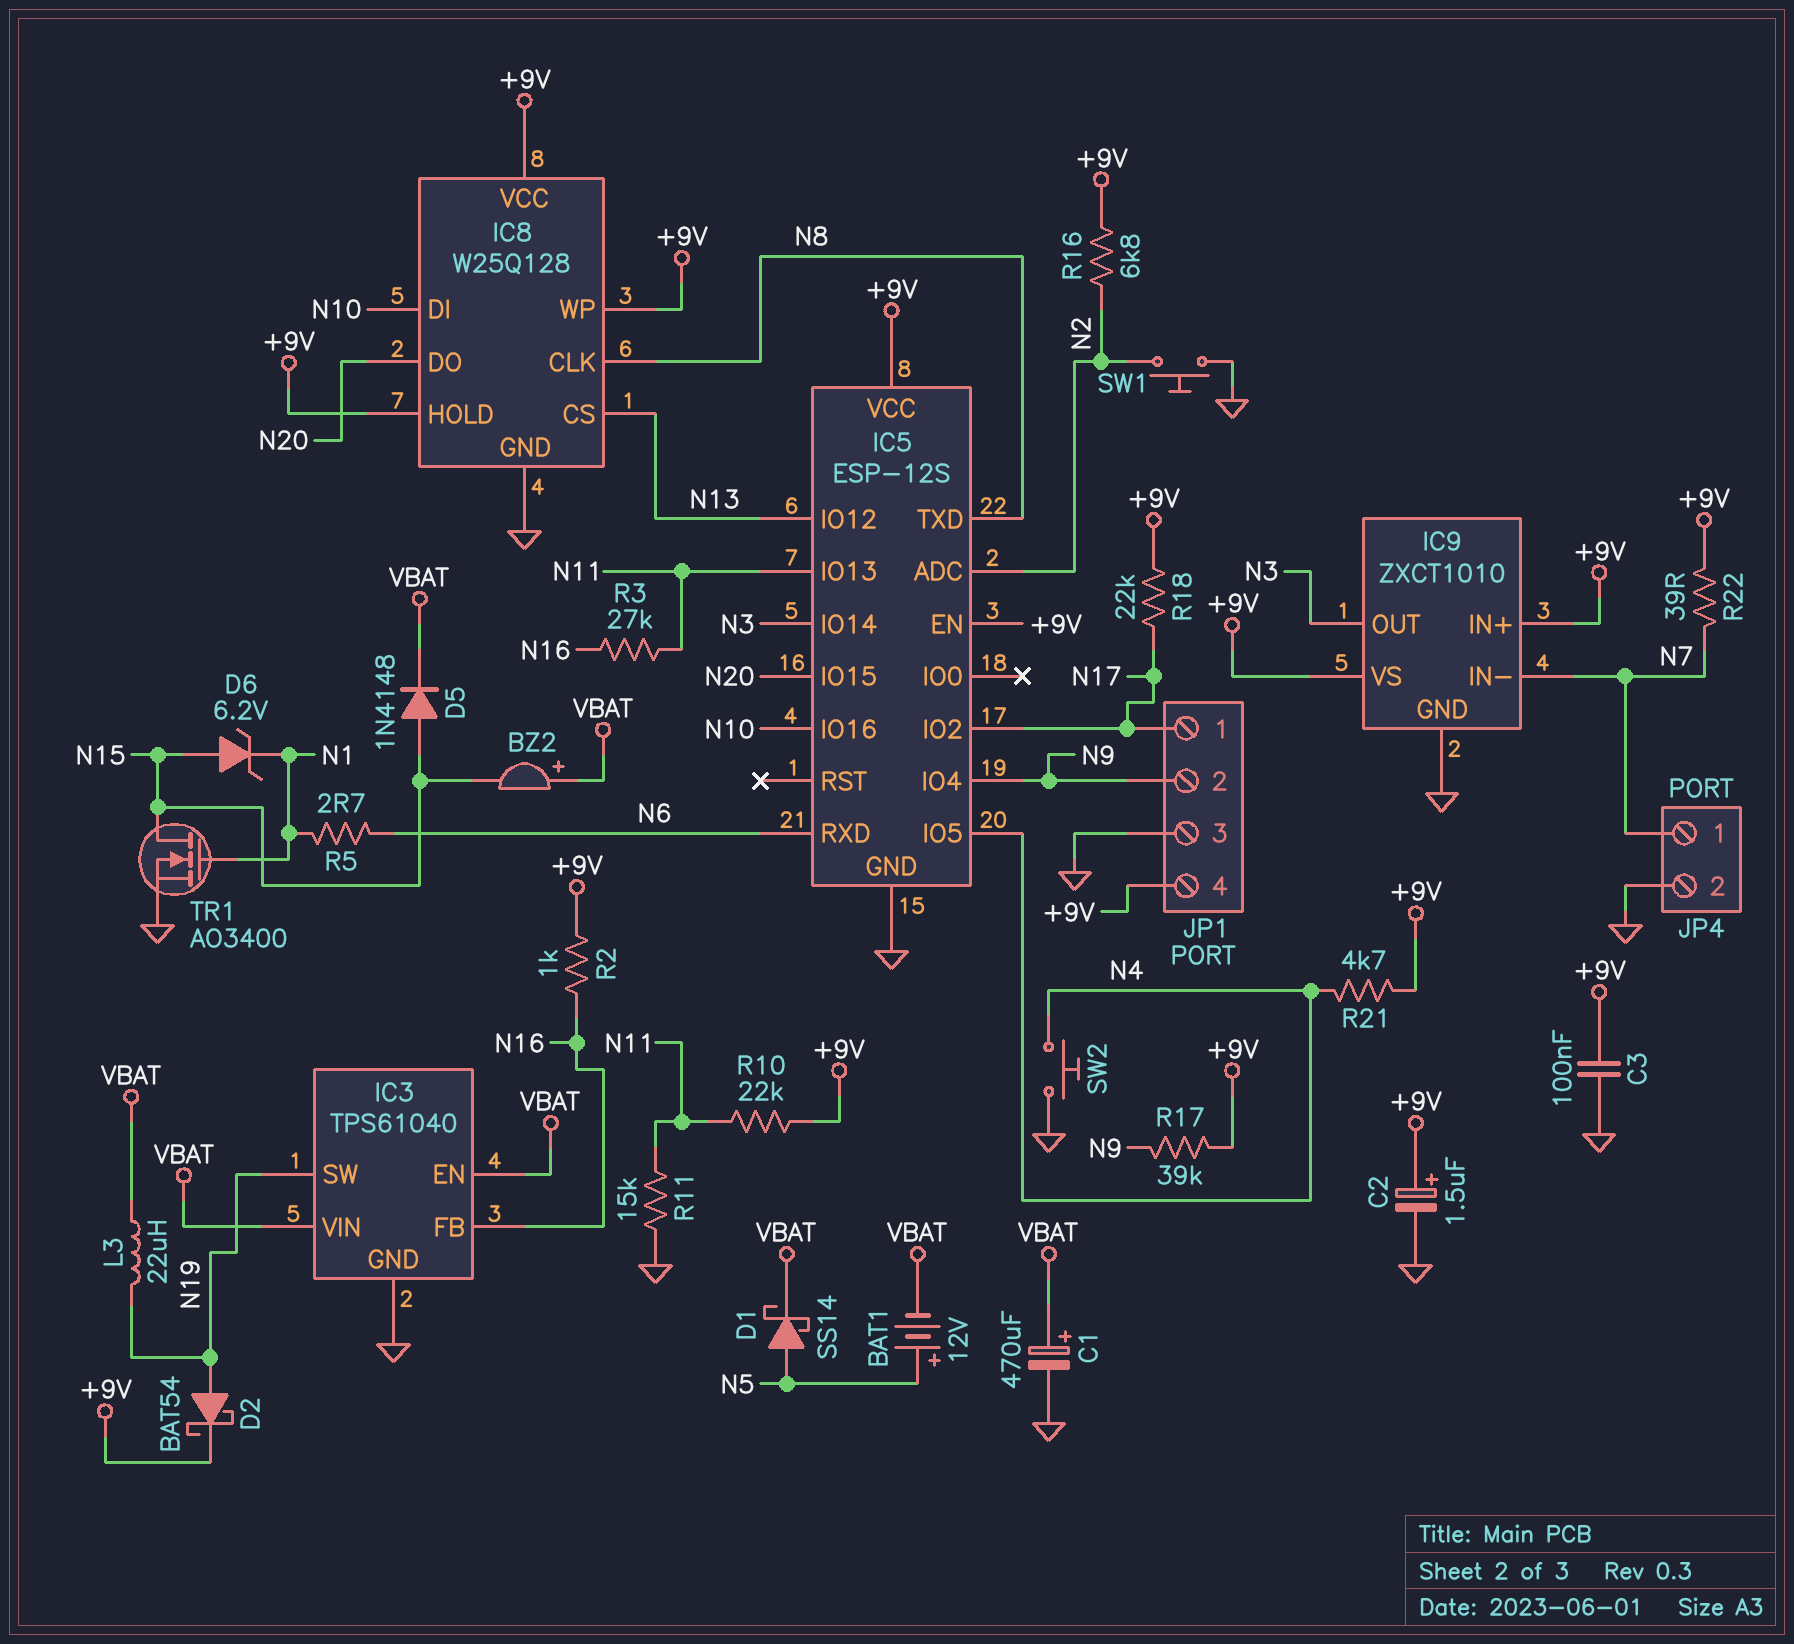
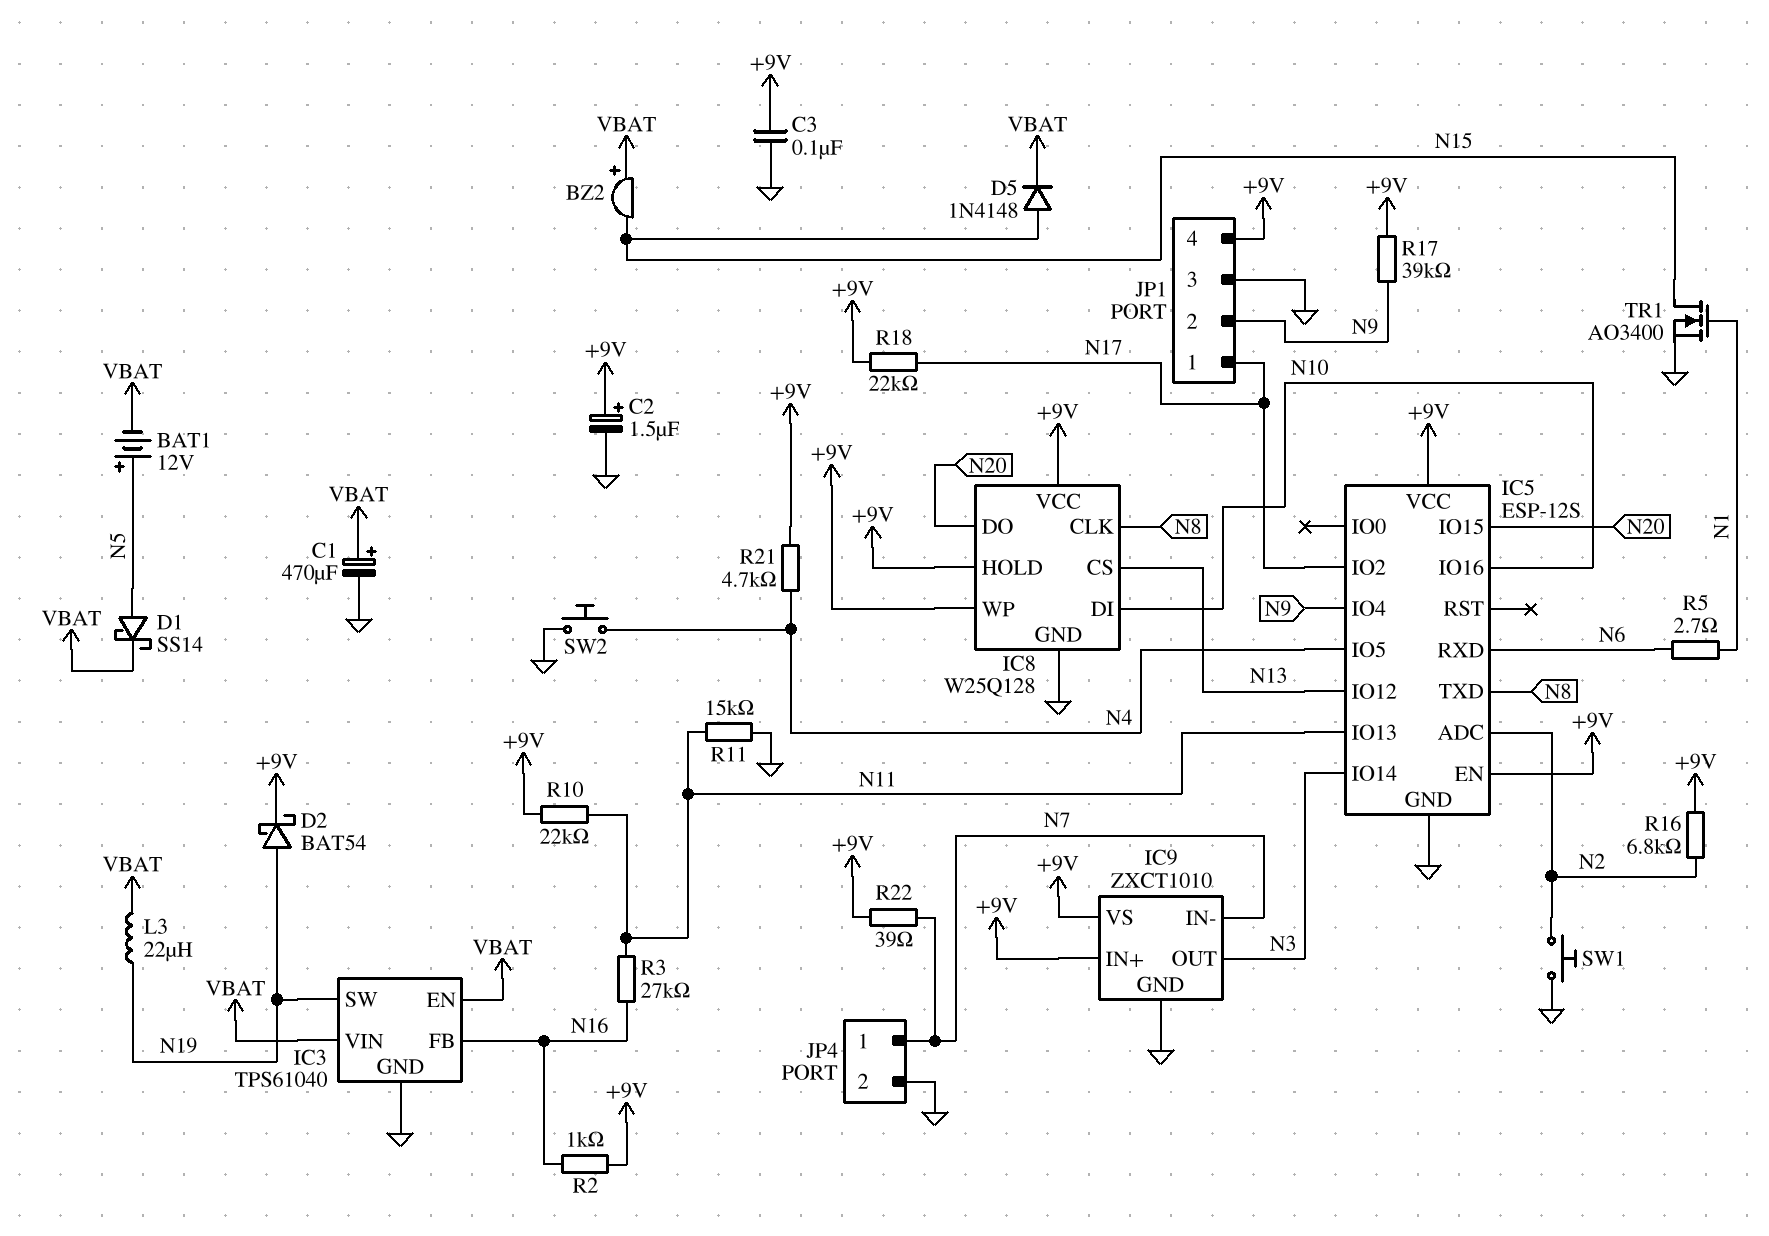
D6: zener 6.2V (A N15, K N1) -> none

